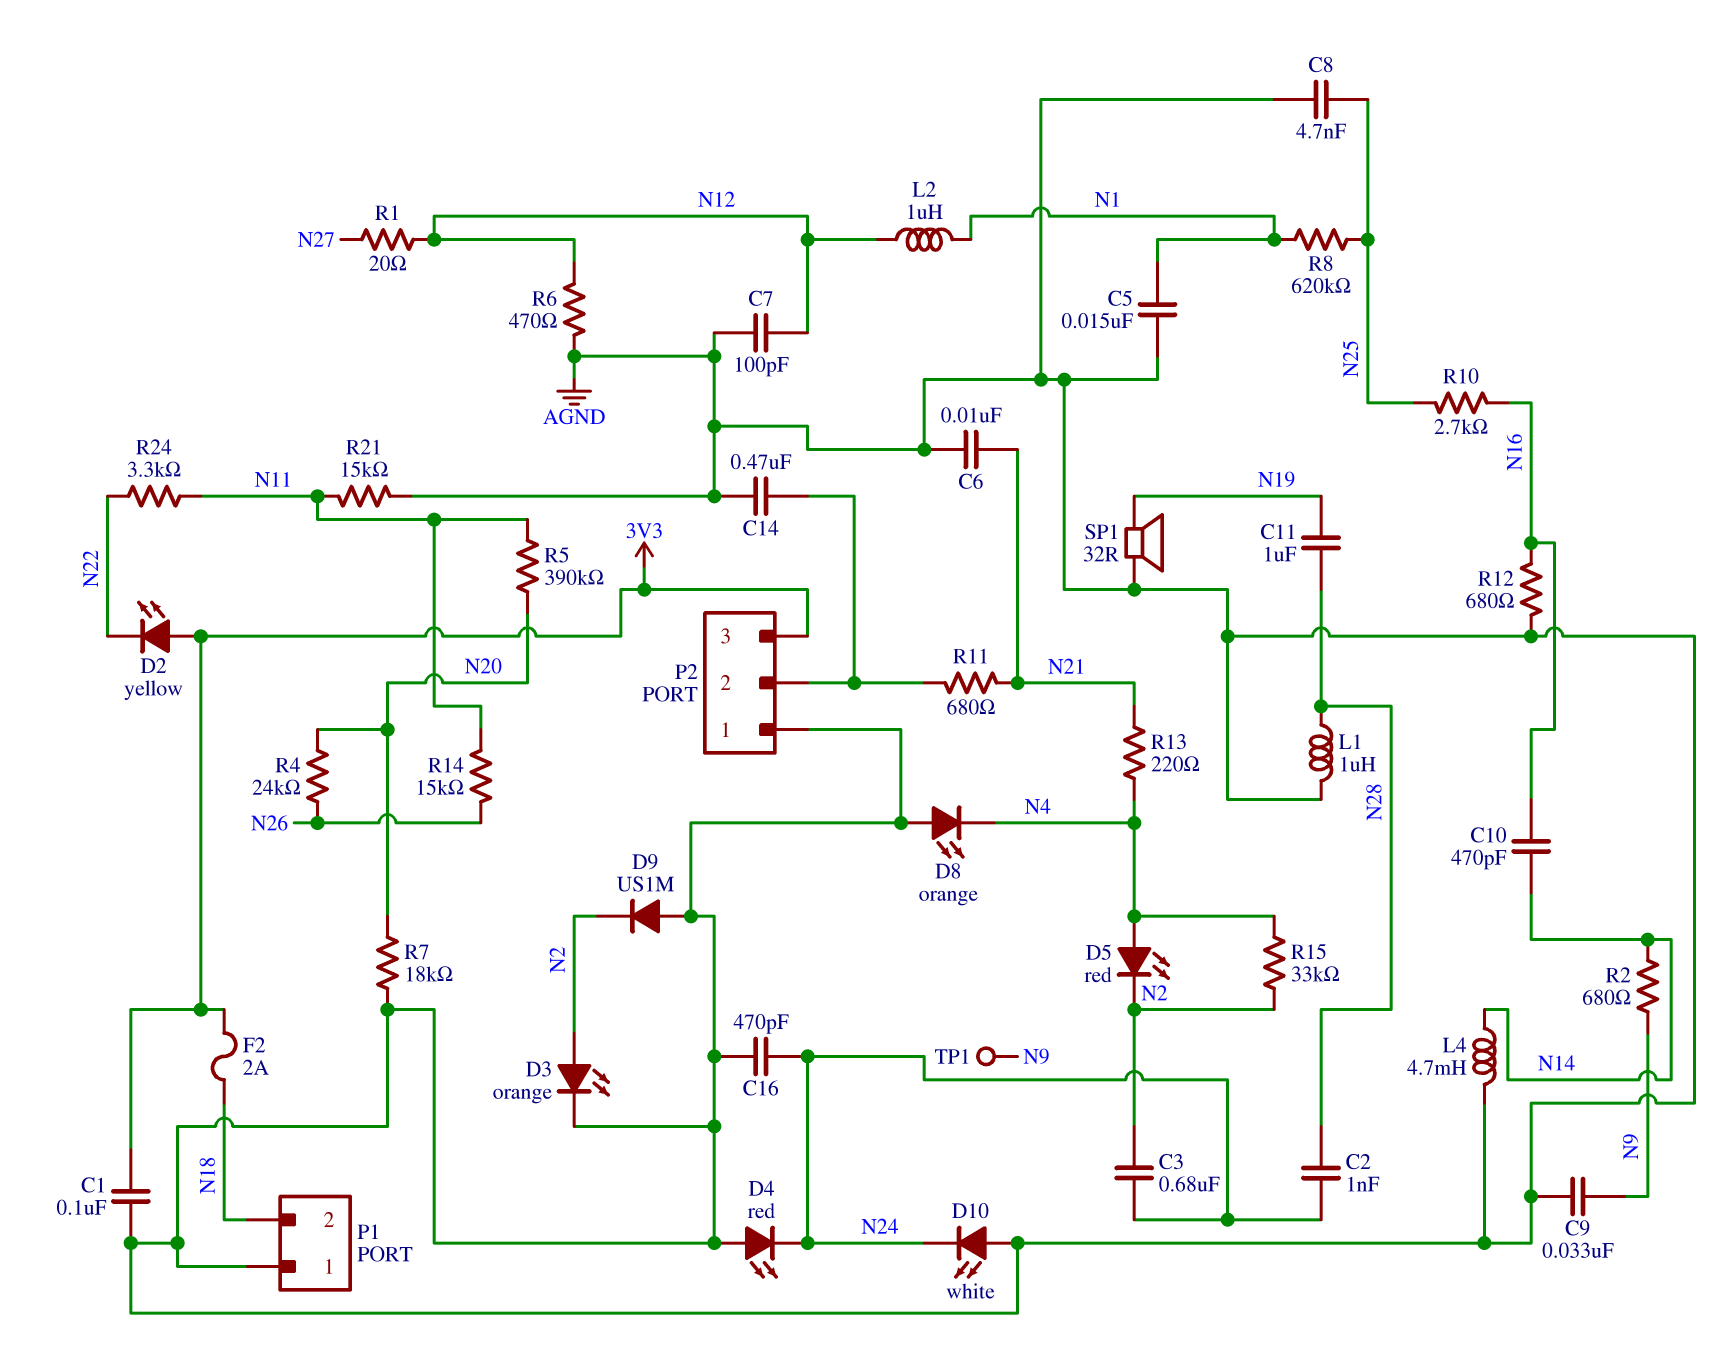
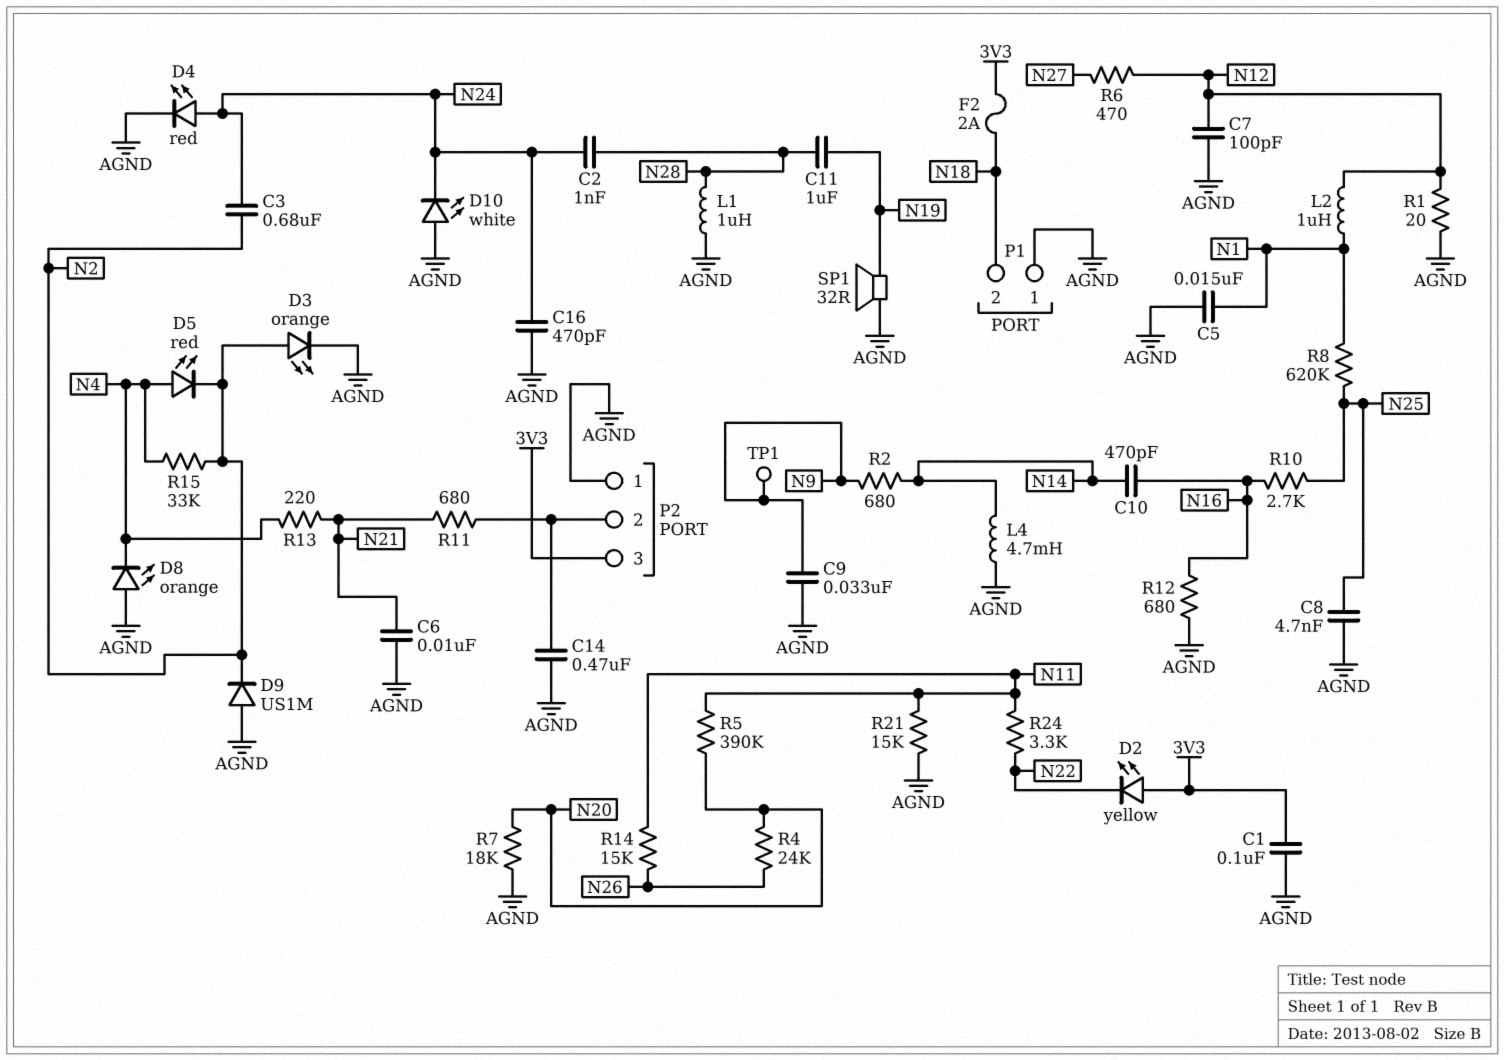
D4: LED red (A AGND, K N24) -> LED red (A N24, K AGND)
R1: 20 (N12, N27) -> 20 (AGND, N12)
R6: 470 (AGND, N12) -> 470 (N12, N27)

